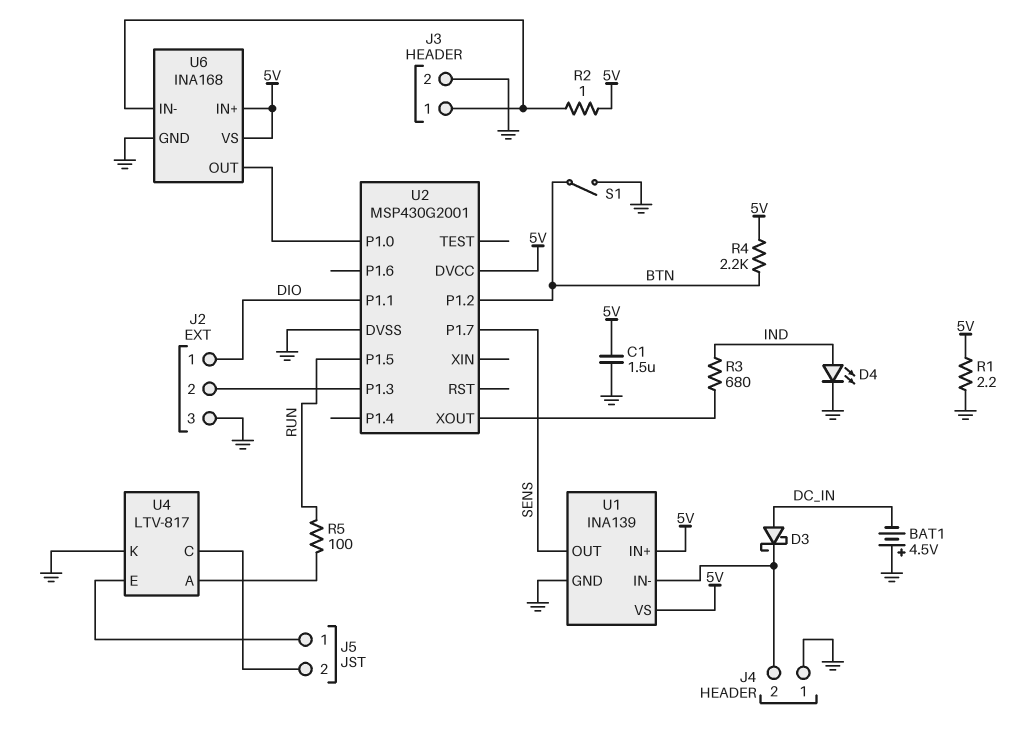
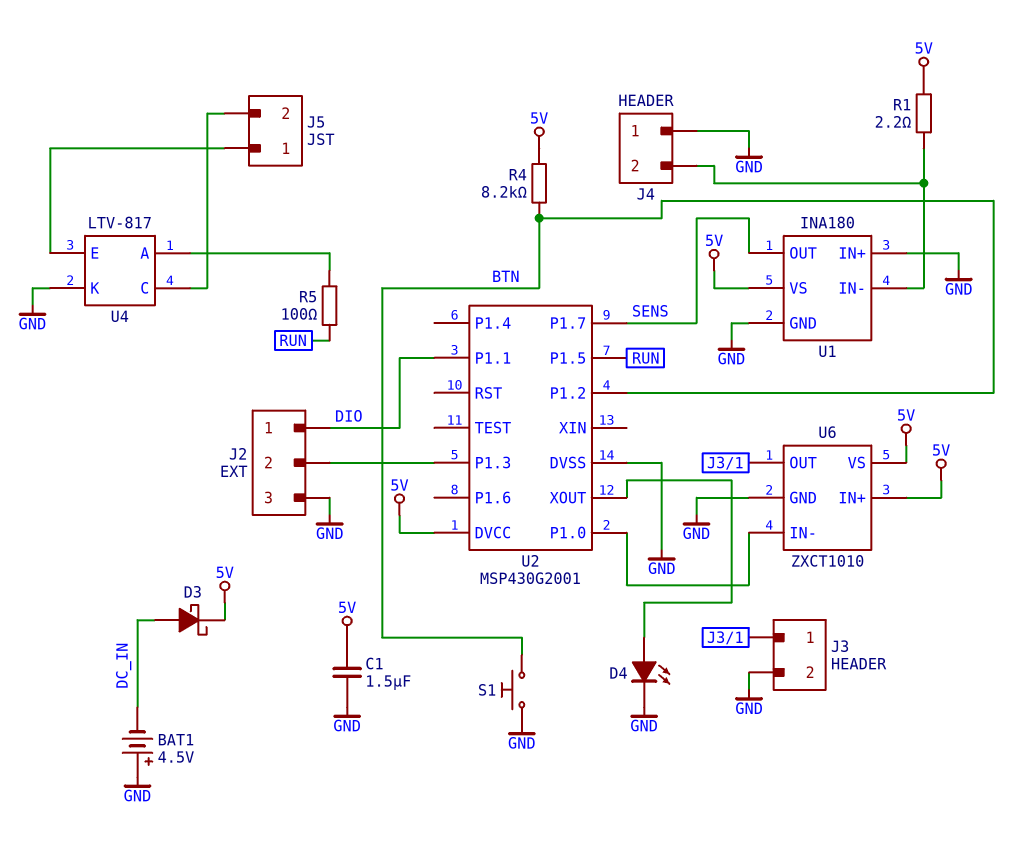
D3: schottky (A DC_IN, K J4/2) -> schottky (A DC_IN, K 5V)
D4: LED (A IND, K GND) -> LED (A U2/XOUT, K GND)
R1: 2.2 (5V, GND) -> 2.2 (5V, J4/2)
R2: 1 (5V, J3/1) -> none
R3: 680 (IND, U2/XOUT) -> none
R4: 2.2k (5V, BTN) -> 8.2k (5V, BTN)
S1: switch (BTN, GND) -> button (BTN, GND)
U1: INA139 -> INA180
U1 pin IN+: 5V -> GND
U6: INA168 -> ZXCT1010
U6 pin IN-: J3/1 -> U2/P1.0
U6 pin OUT: U2/P1.0 -> J3/1

